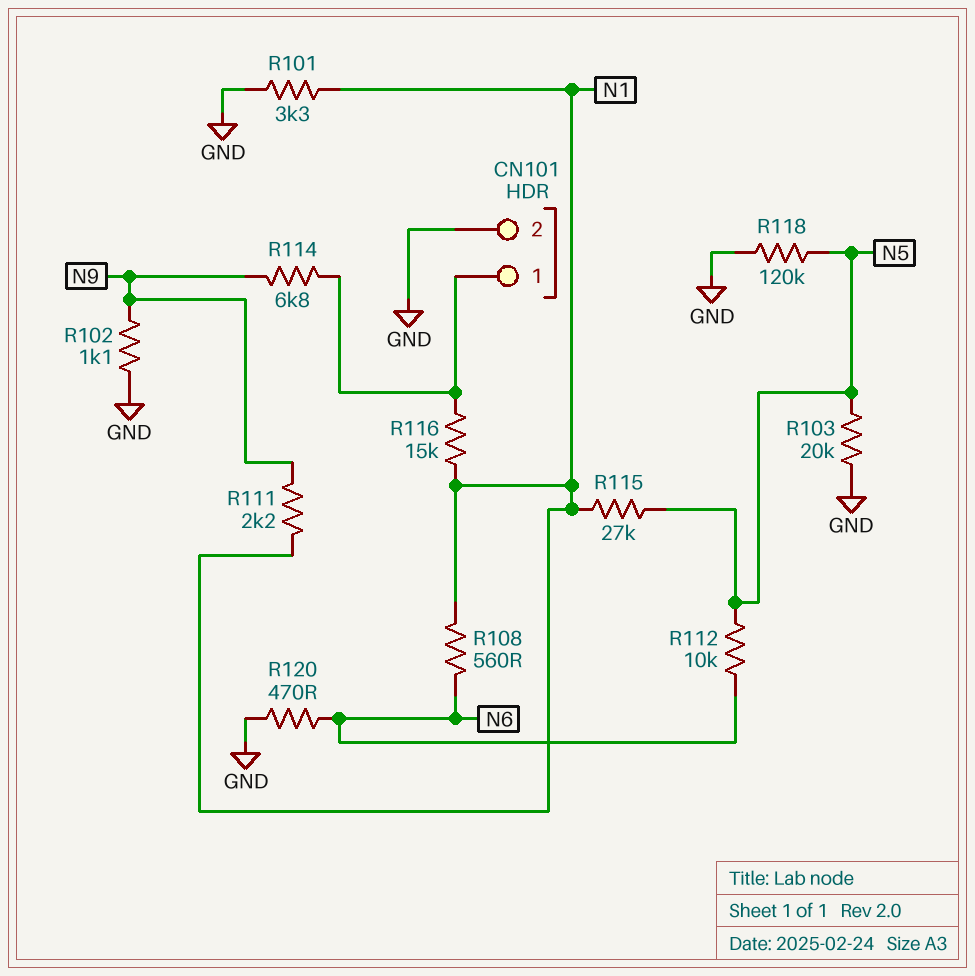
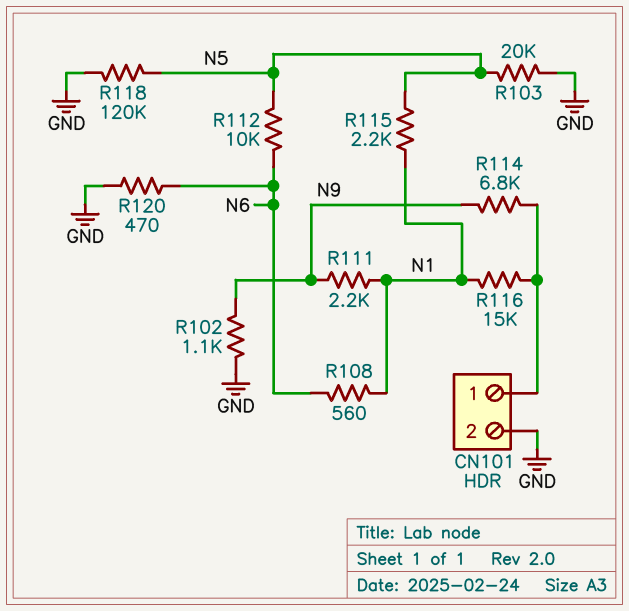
R101: 3.3k (GND, N1) -> none
R115: 27k (N1, N5) -> 2.2k (N1, N5)

